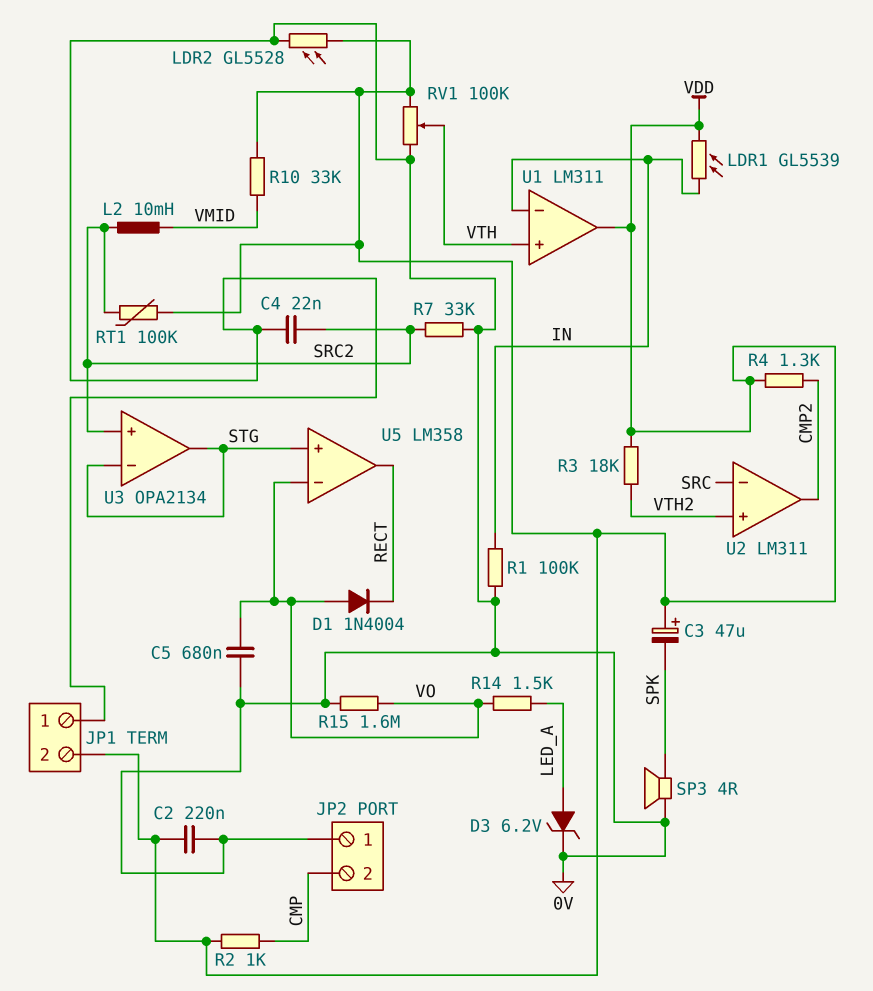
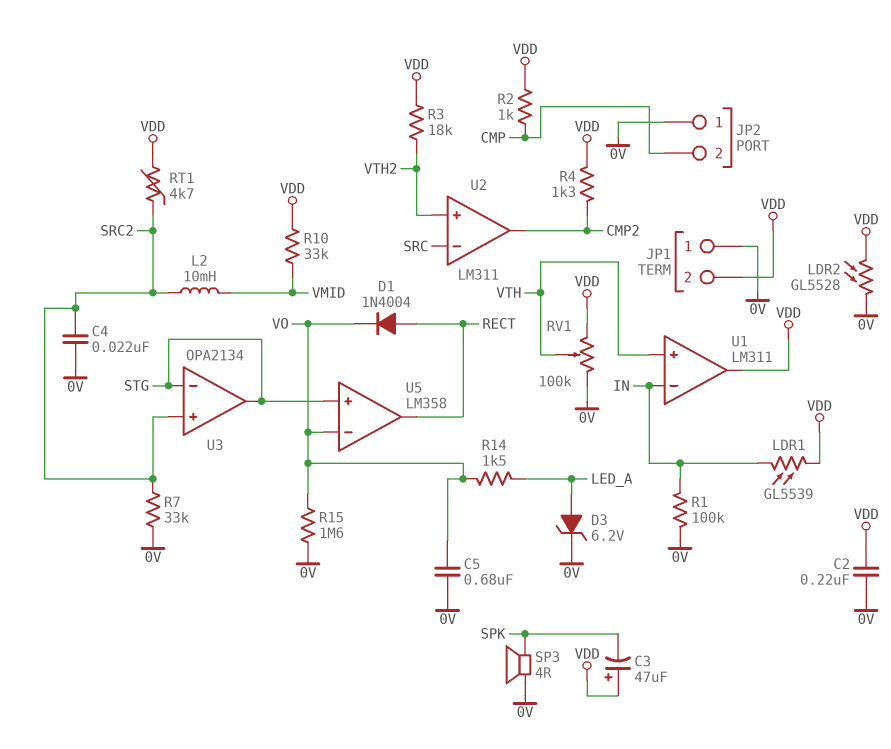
D1: diode 1N4004 (A VO, K RECT) -> diode 1N4004 (A RECT, K VO)
RT1: 100k (SRC2, VDD) -> 4.7k (SRC2, VDD)

